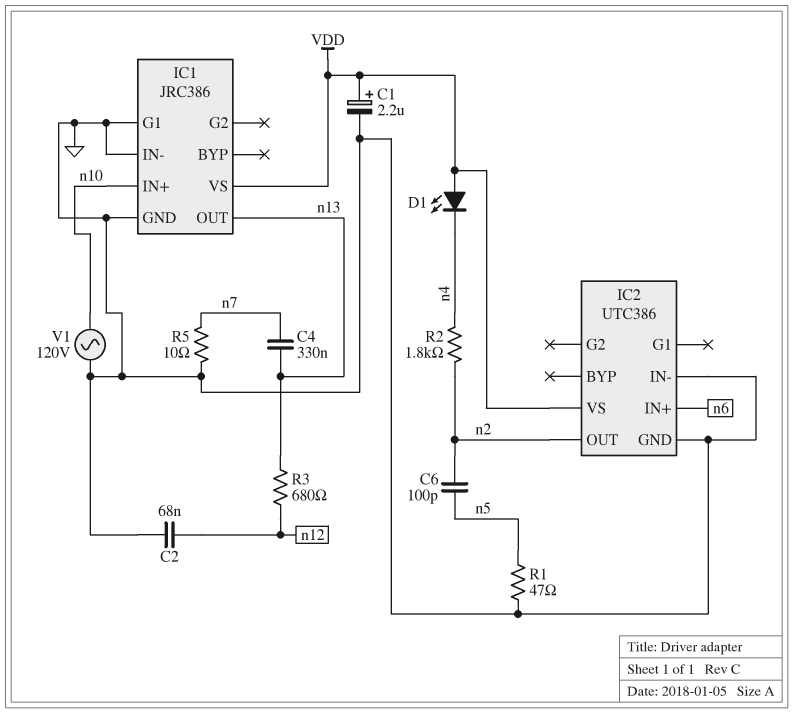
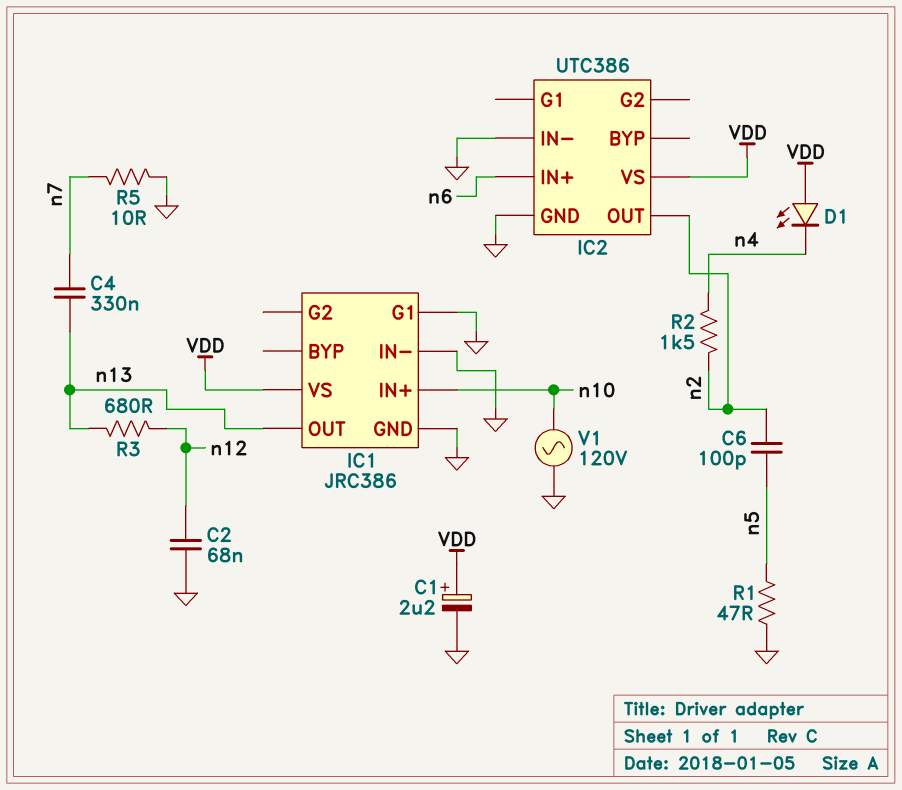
R2: 1.8k (n2, n4) -> 1.5k (n2, n4)

